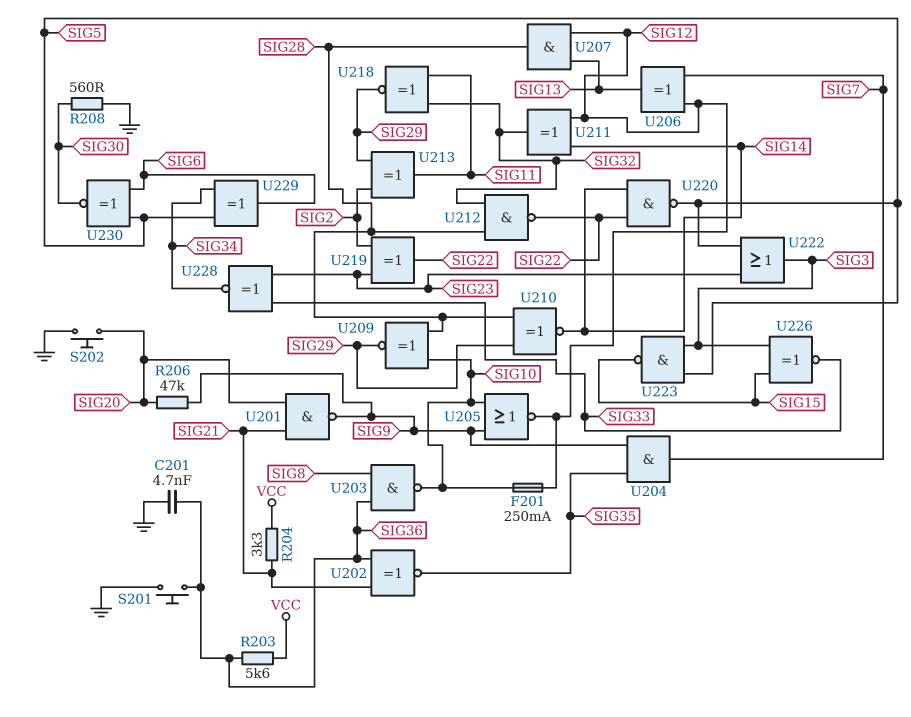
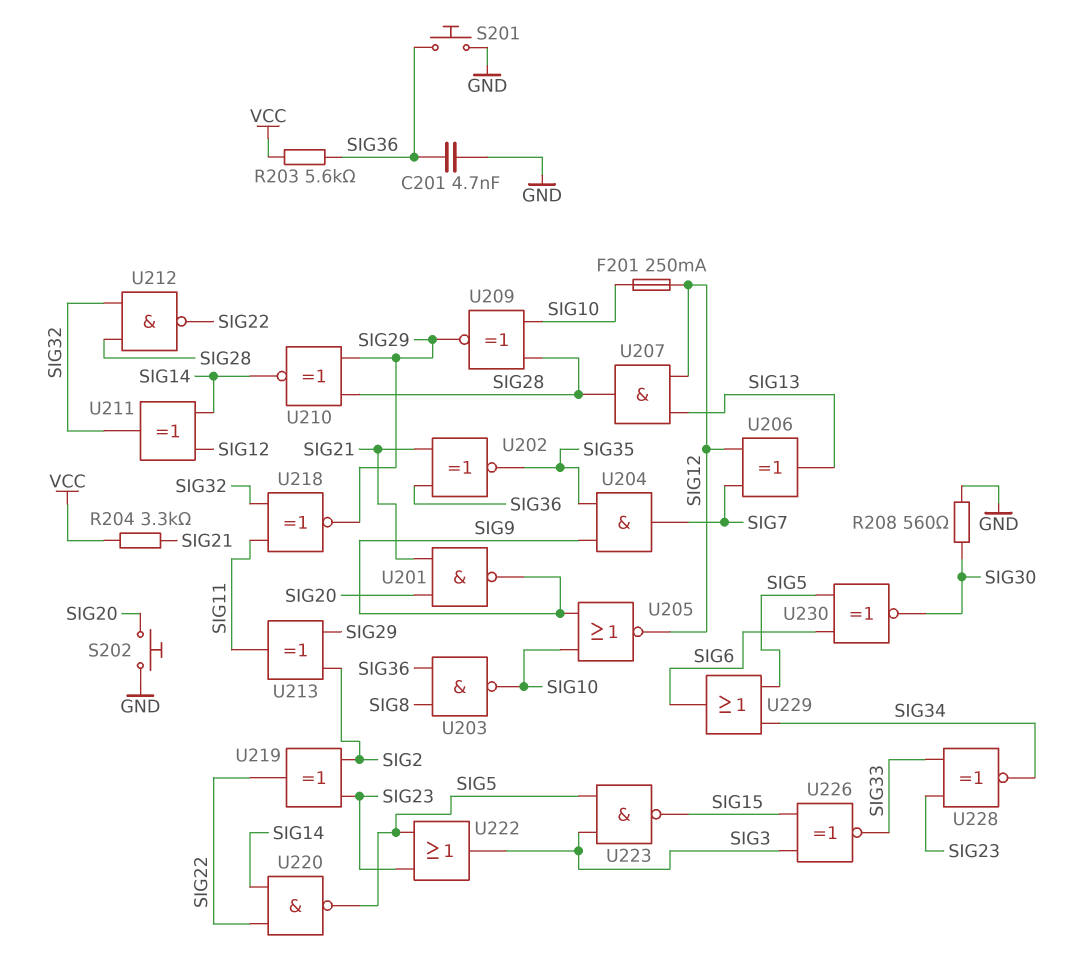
R206: 47k (SIG9, SIG20) -> none
U229: XOR (in SIG5, in SIG34, out SIG6) -> OR (in SIG5, in SIG34, out SIG6)

